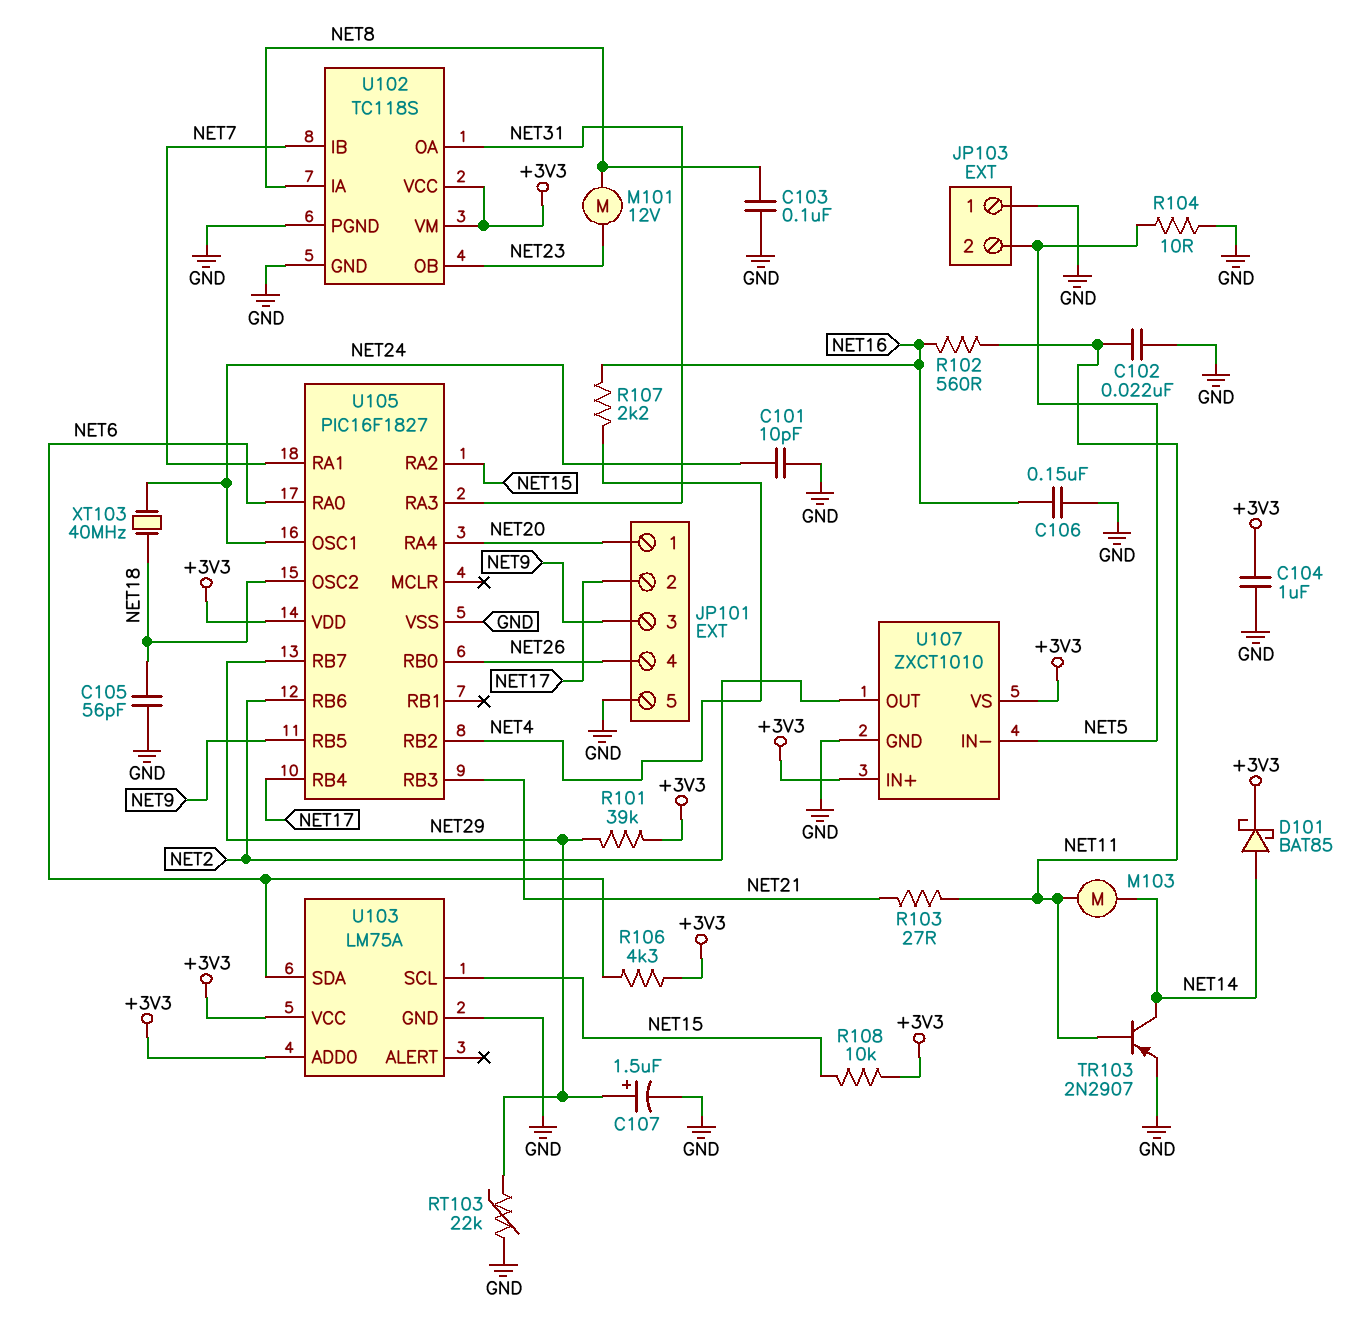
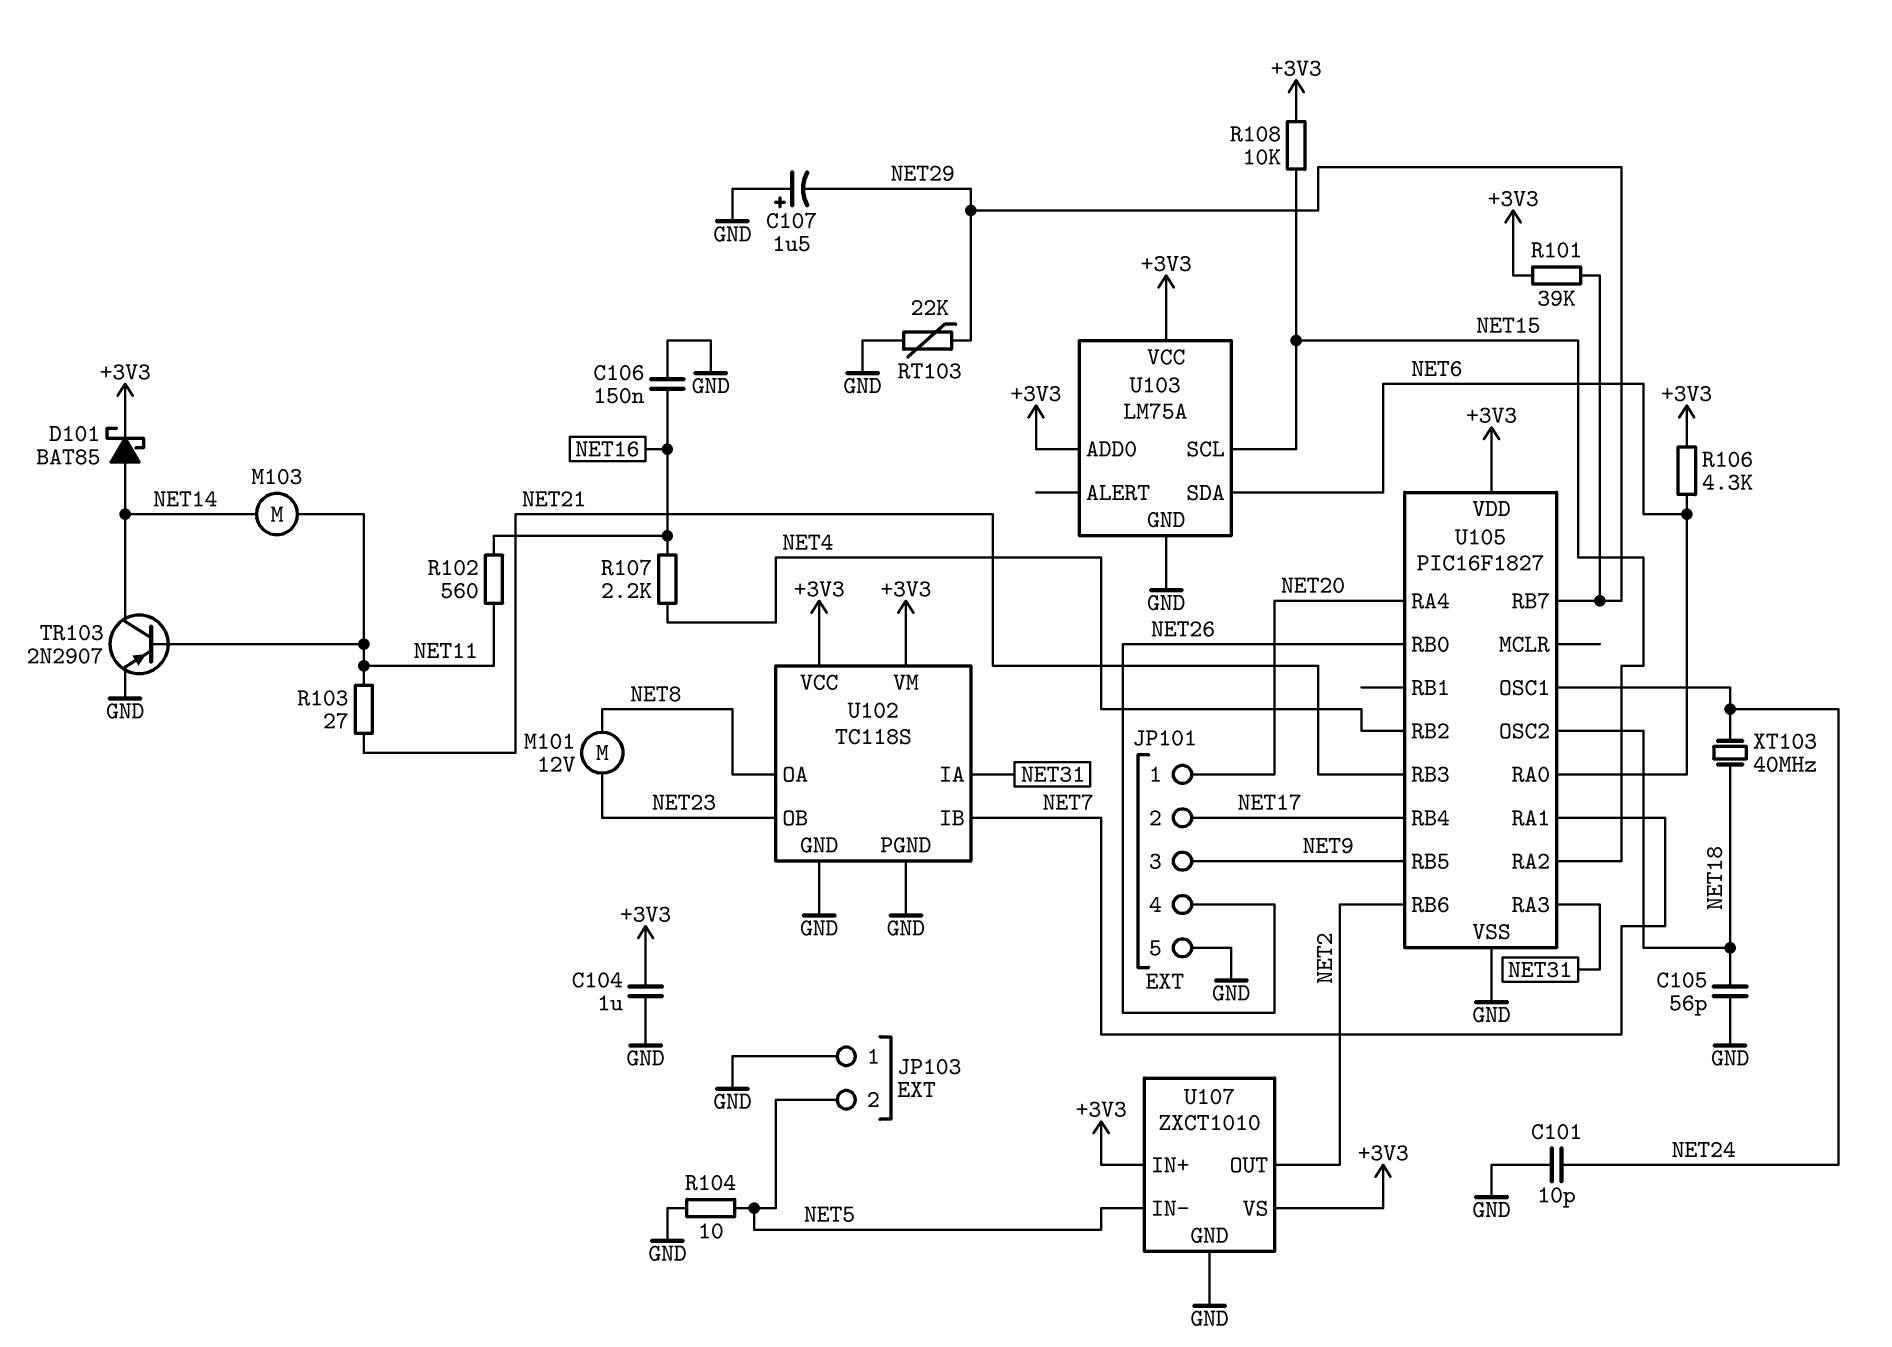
C102: 22nF (GND, NET11) -> none
C103: 100nF (GND, NET8) -> none
C107: 1.5uF (plus NET29, minus GND) -> 1.5uF (plus GND, minus NET29)
U102 pin IA: NET8 -> NET31
U102 pin OA: NET31 -> NET8

